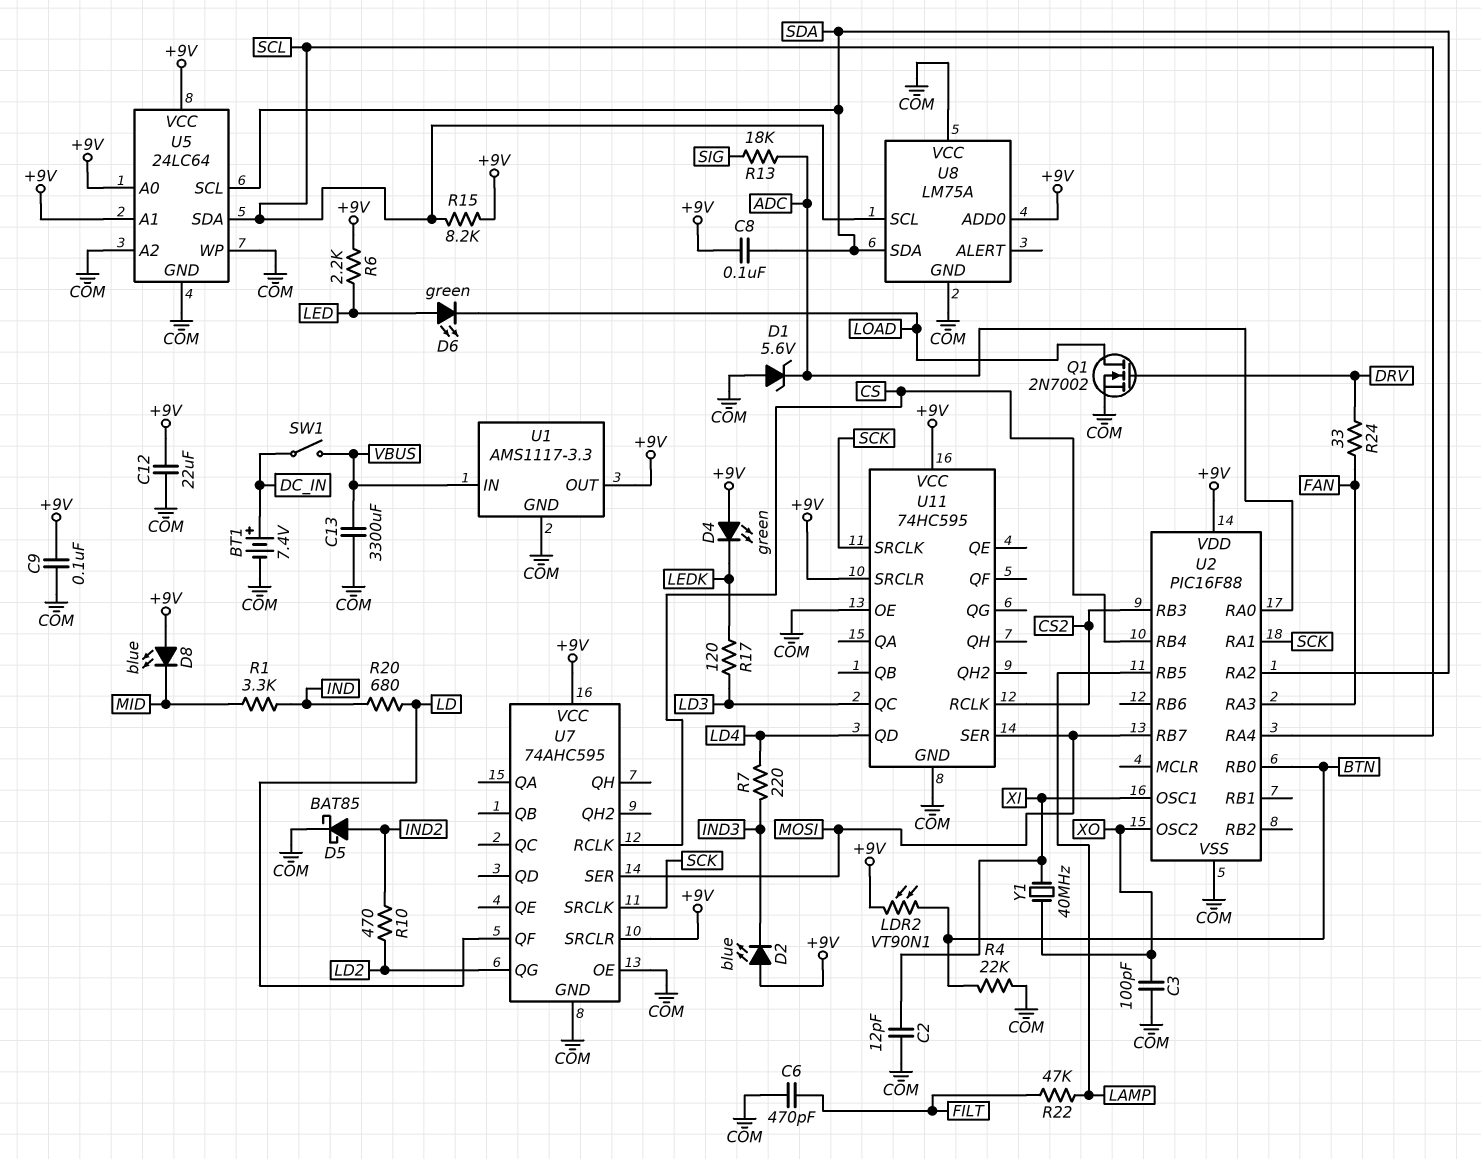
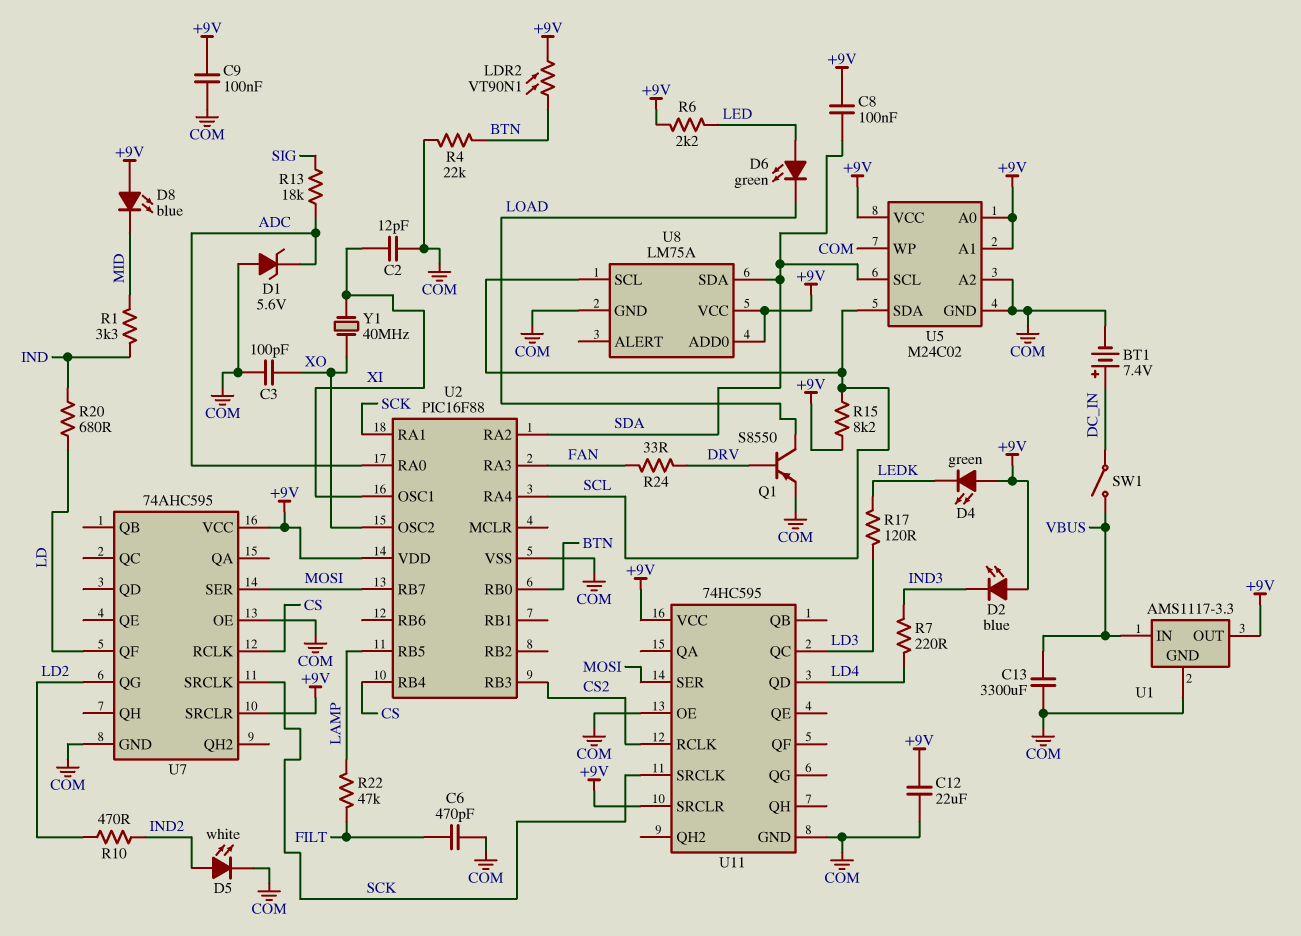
D5: schottky BAT85 (A IND2, K COM) -> LED white (A IND2, K COM)
Q1: NMOS 2N7002 (G DRV, D LOAD, S COM) -> PNP S8550 (B DRV, C LOAD, E COM)
U5: 24LC64 -> M24C02
U8 pin VCC: COM -> +9V

